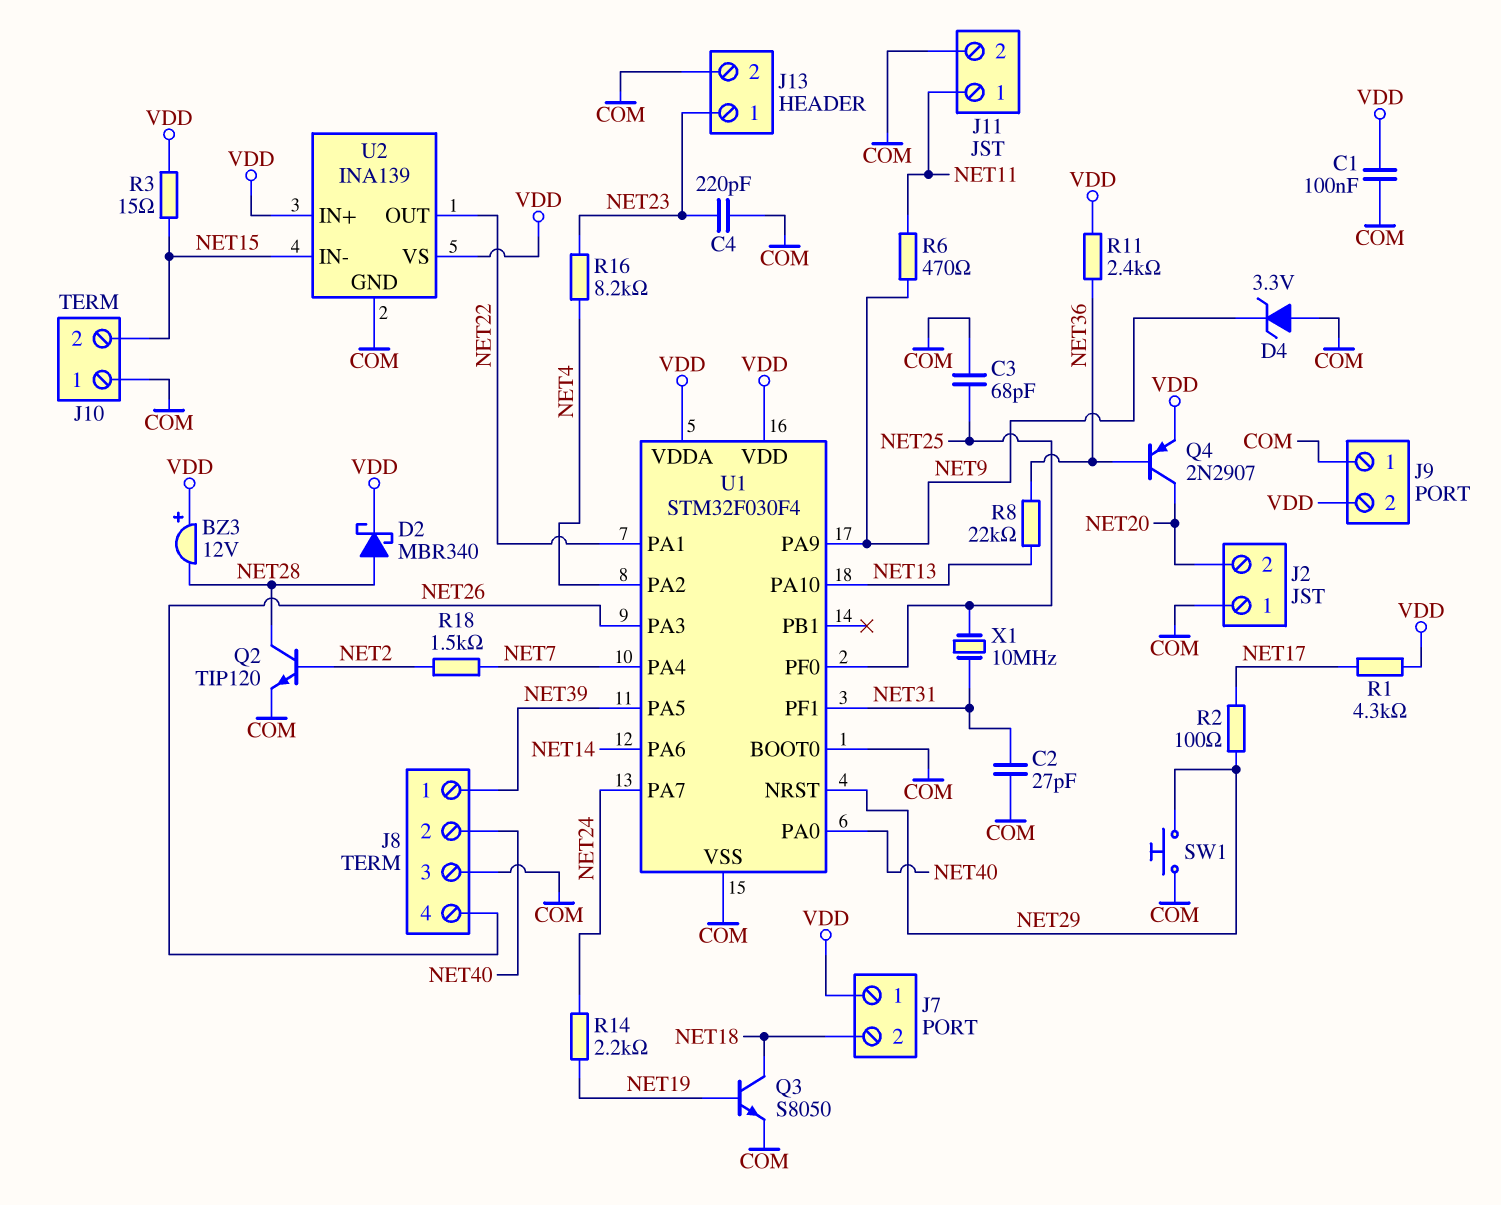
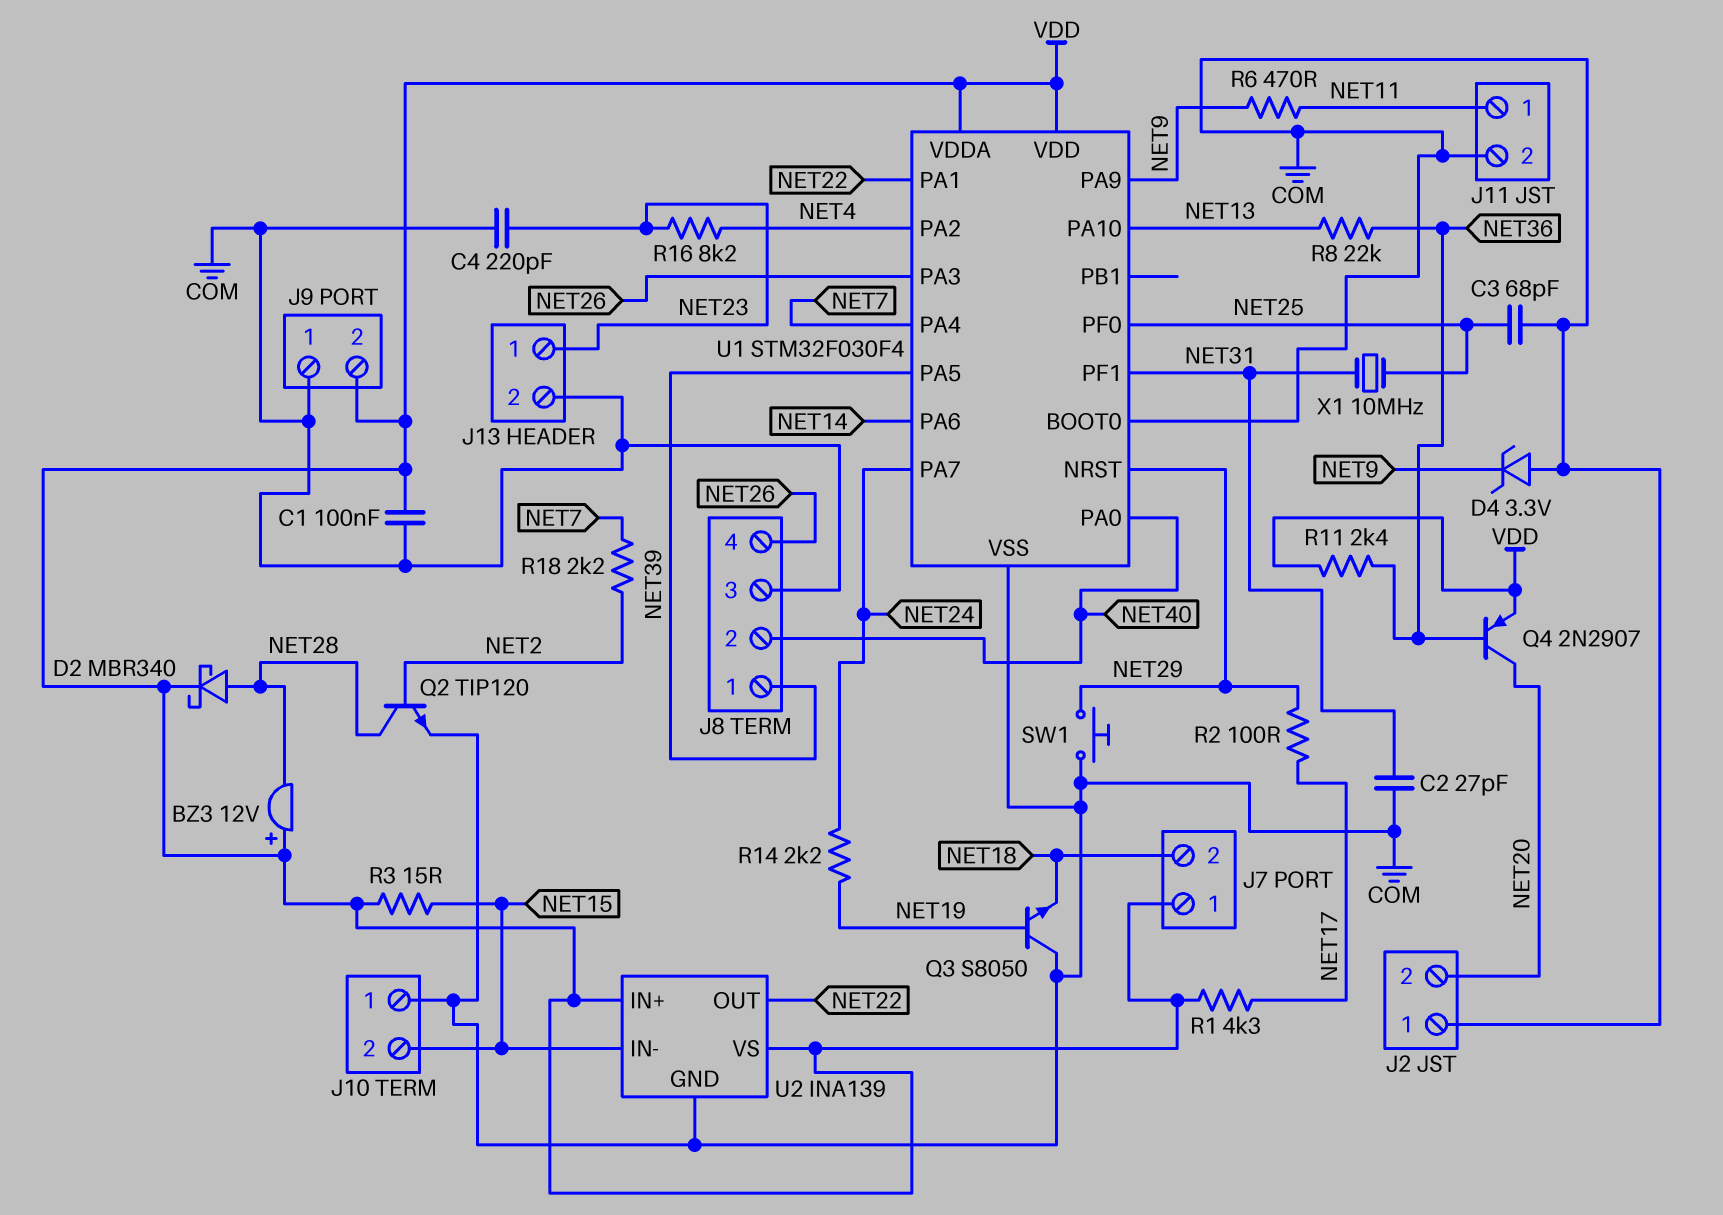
Q3: NPN S8050 (B NET19, C NET18, E COM) -> NPN S8050 (B NET19, C COM, E NET18)
R18: 1.5k (NET2, NET7) -> 2.2k (NET2, NET7)

